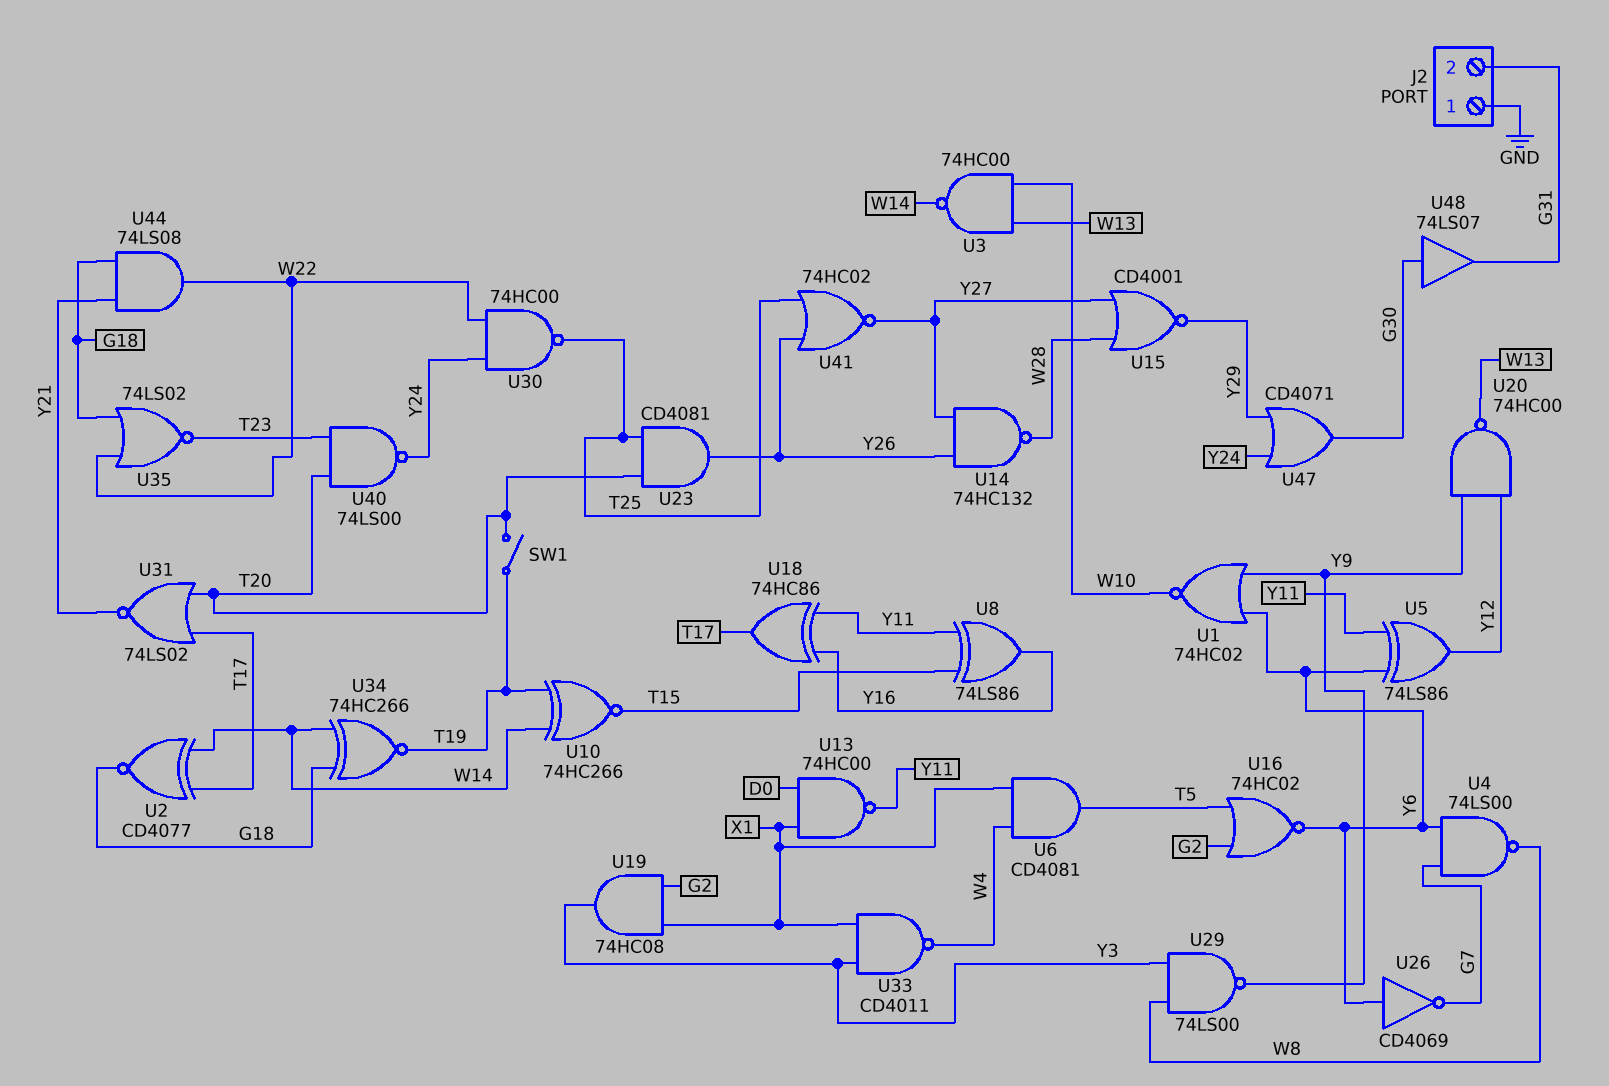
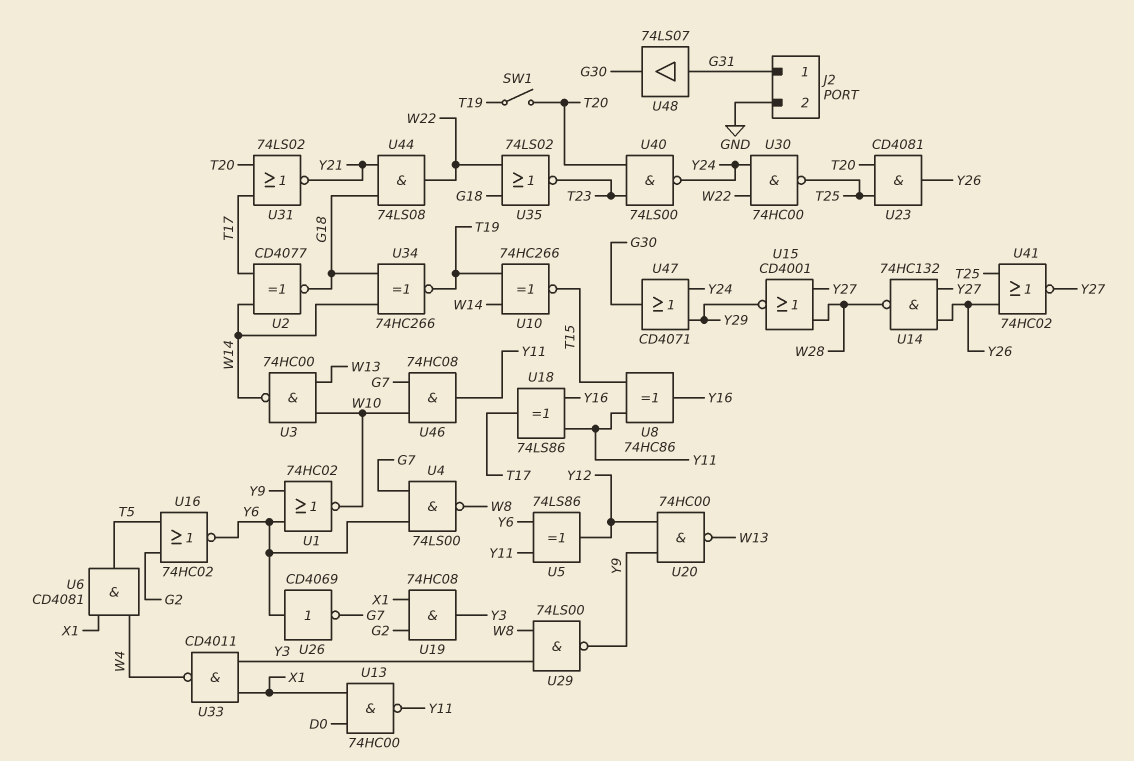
J2 pin 1: GND -> G31
J2 pin 2: G31 -> GND
U8: XOR 74LS86 (in T15, in Y11, out Y16) -> XOR 74HC86 (in T15, in Y11, out Y16)
U18: XOR 74HC86 (in Y11, in Y16, out T17) -> XOR 74LS86 (in Y11, in Y16, out T17)
U46: none -> AND 74HC08 (in G7, in W10, out Y11)
U48: buffer 74LS07 (in G30, out G31) -> buffer 74LS07 (in G31, out G30)

